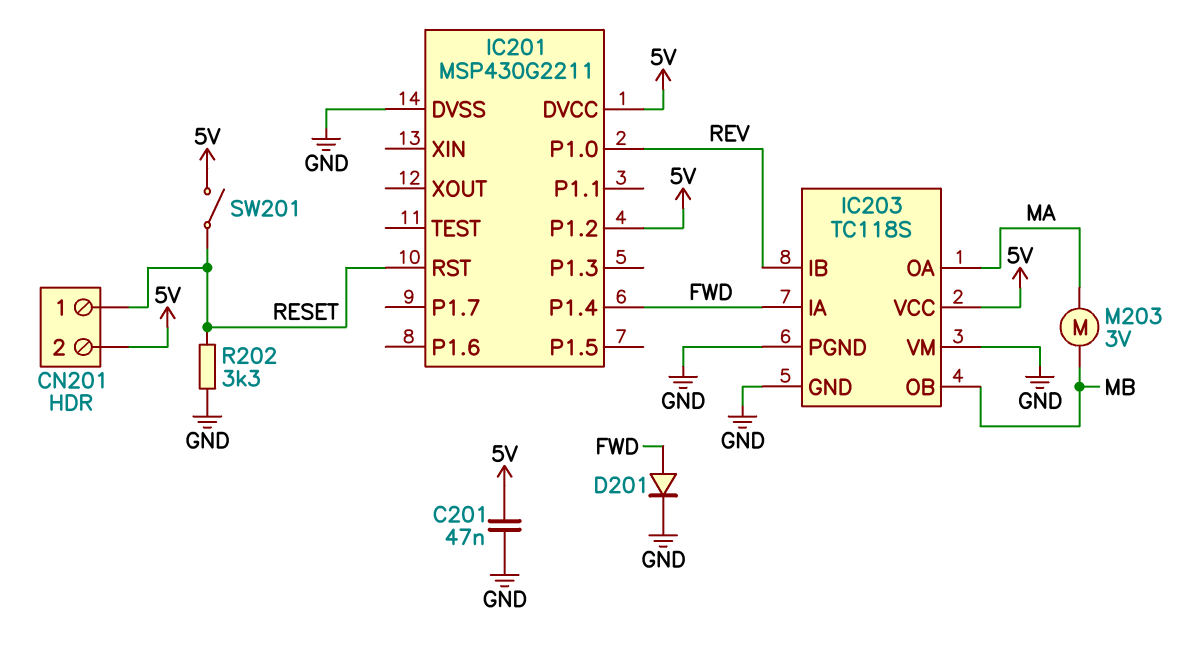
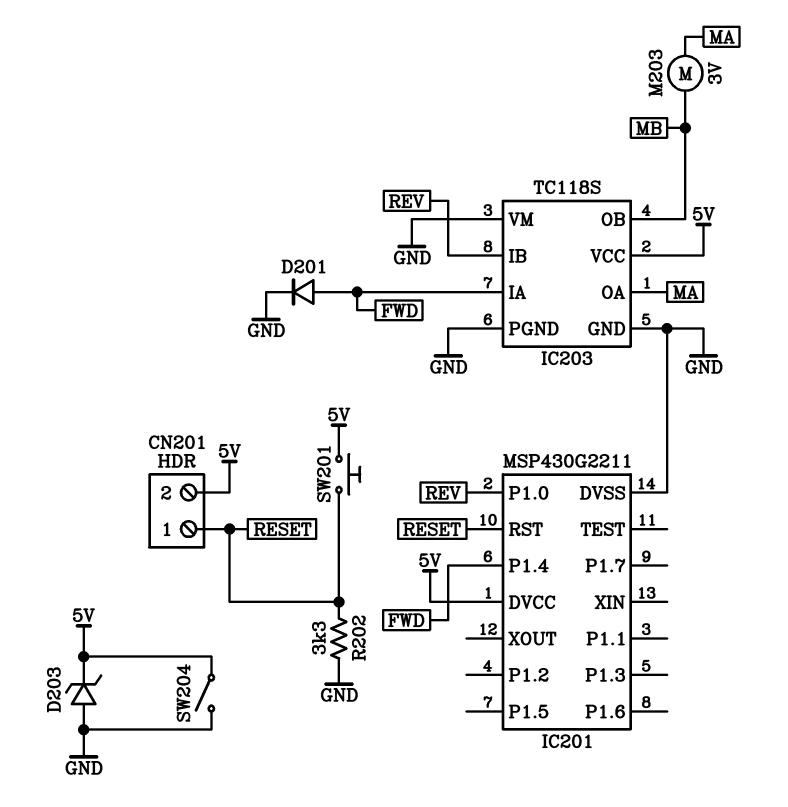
C201: 47nF (5V, GND) -> none
D203: none -> zener (A GND, K 5V)
IC201 pin P1.2: 5V -> none
SW201: switch (5V, RESET) -> button (5V, RESET)
SW204: none -> switch (5V, GND)

